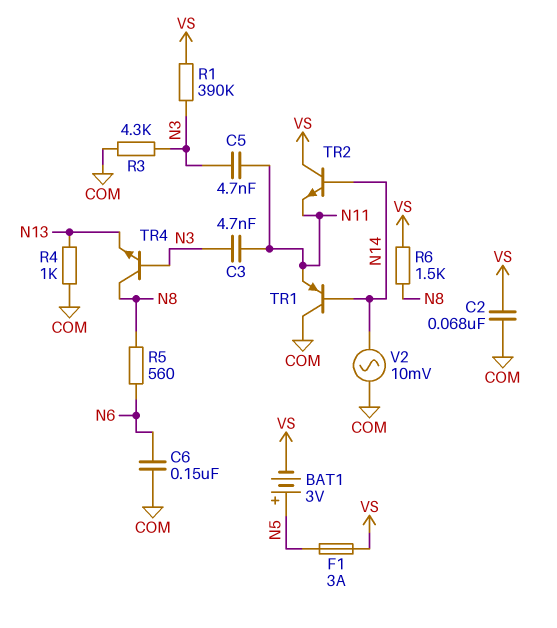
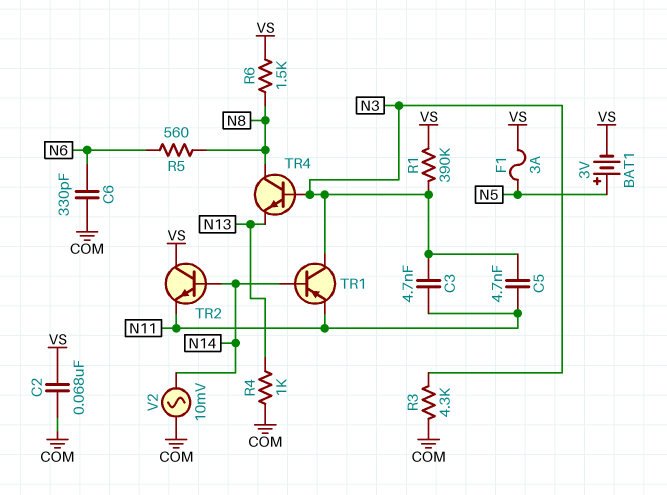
C6: 150nF (COM, N6) -> 330pF (COM, N6)
TR1: PNP (B N14, C COM, E N11) -> PNP (B N14, C N3, E N11)

